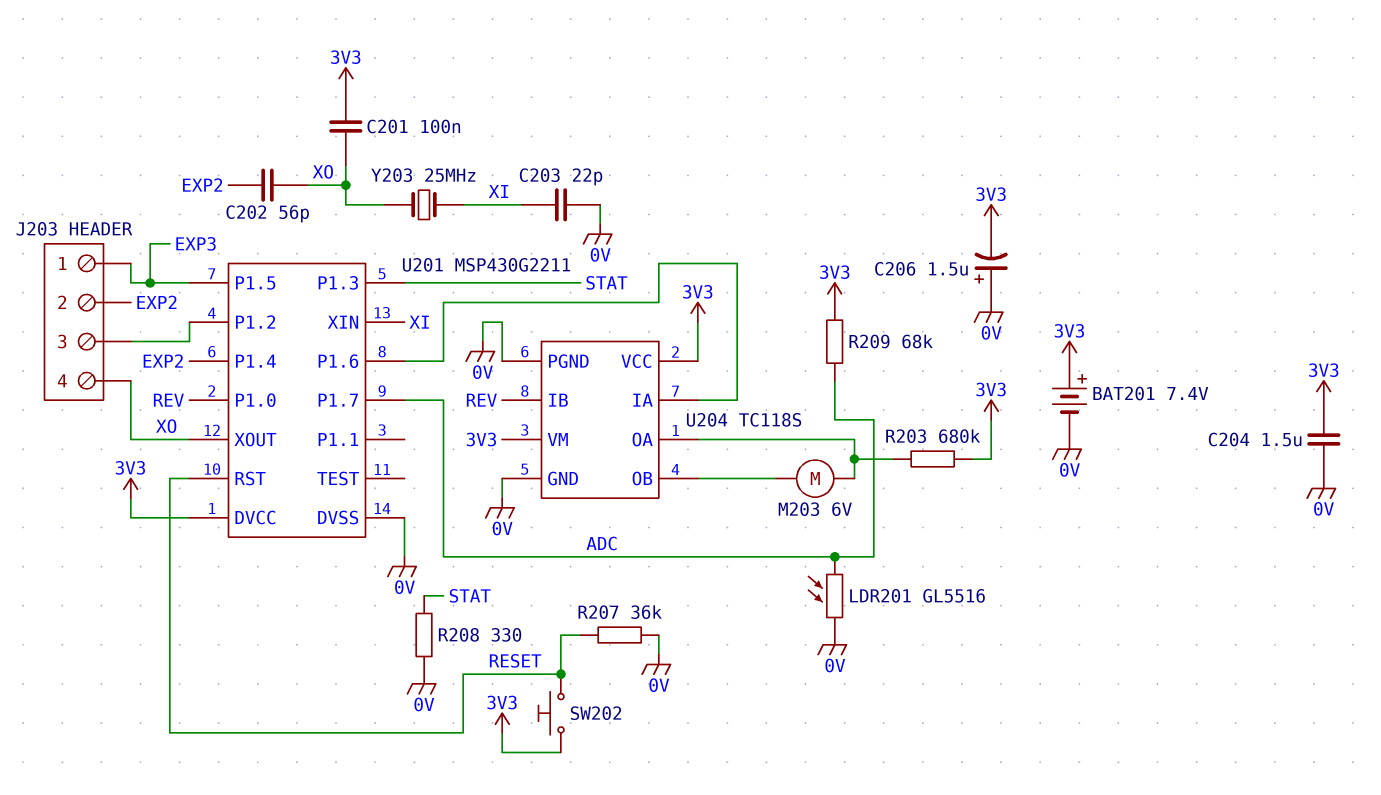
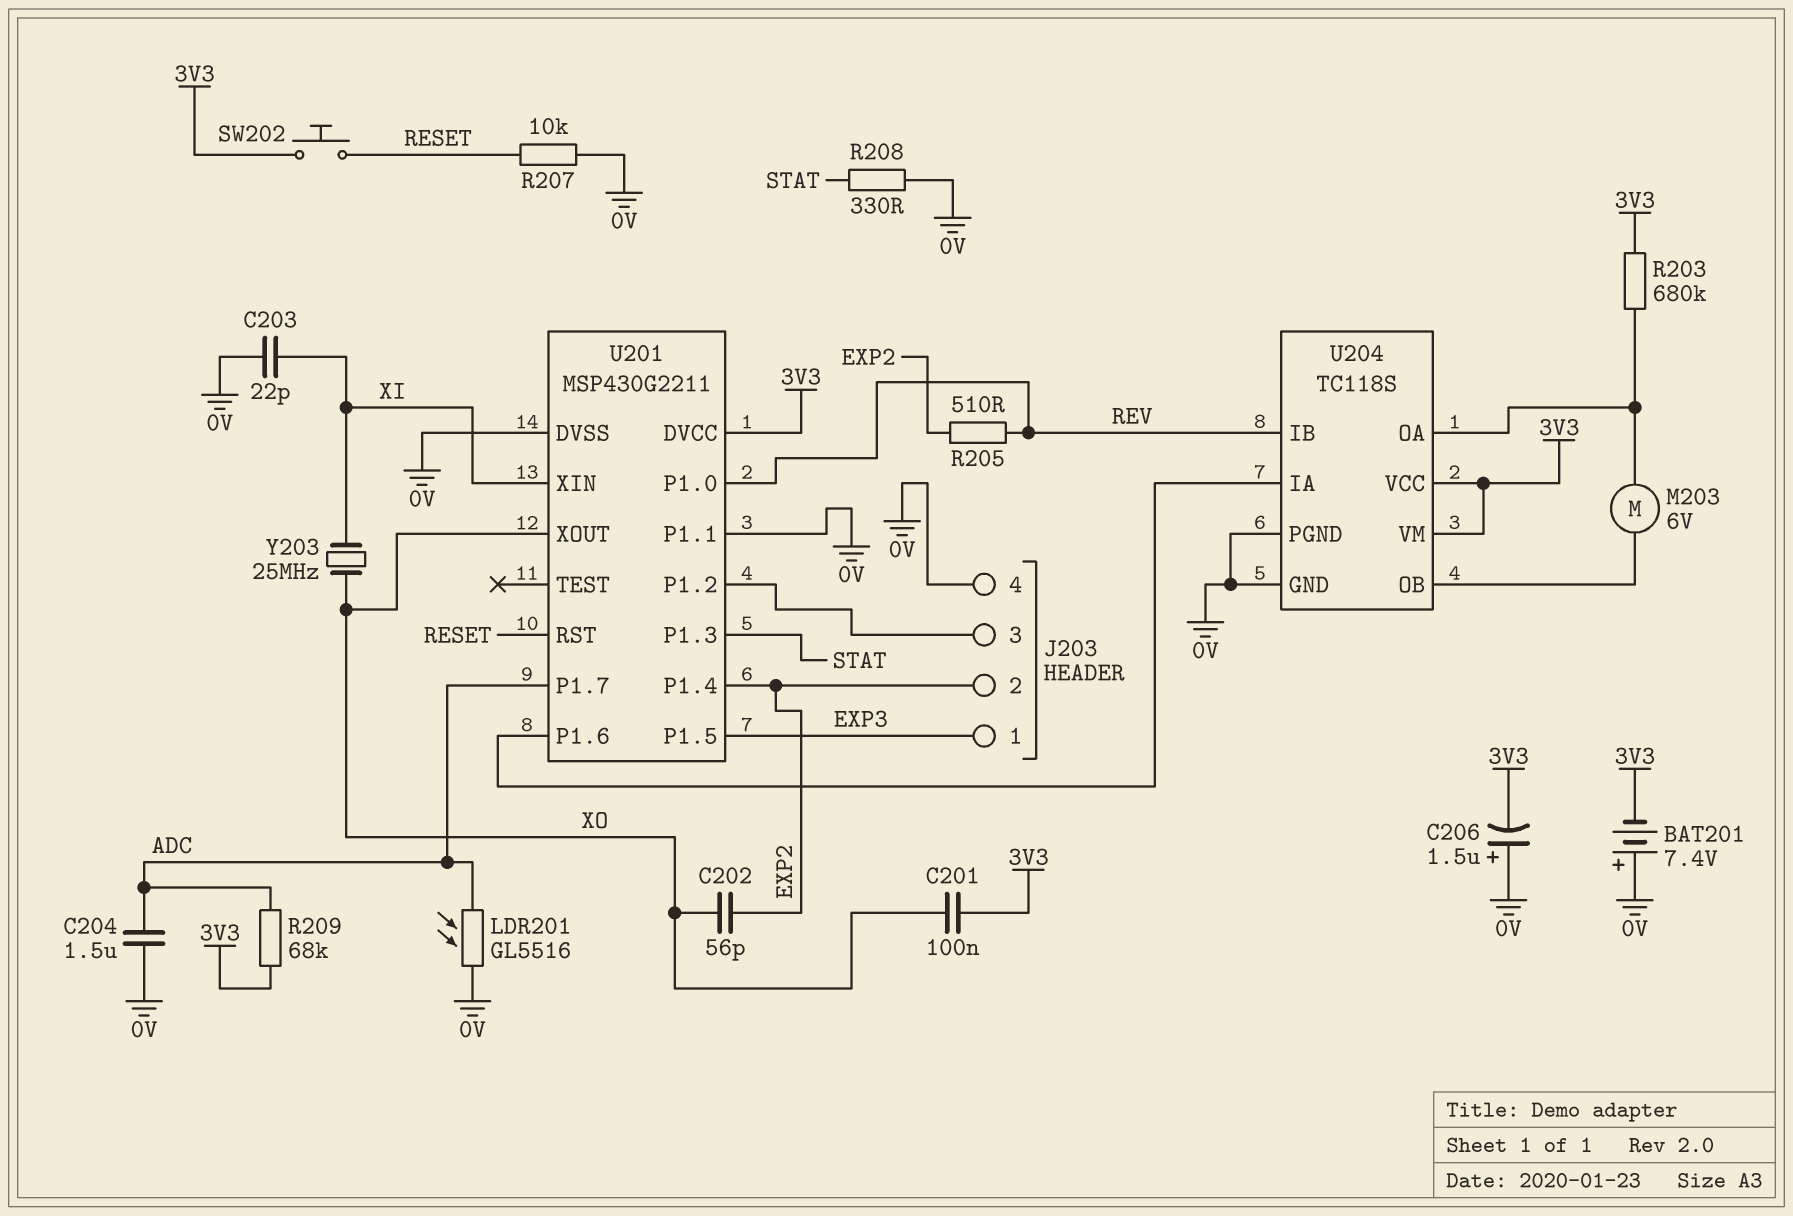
BAT201: 7.4V (plus 3V3, minus 0V) -> 7.4V (plus 0V, minus 3V3)
C204: 1.5uF (0V, 3V3) -> 1.5uF (0V, ADC)
J203 pin 4: XO -> 0V
R205: none -> 510 (EXP2, REV)
R207: 36k (0V, RESET) -> 10k (0V, RESET)
U201 pin P1.1: none -> 0V

